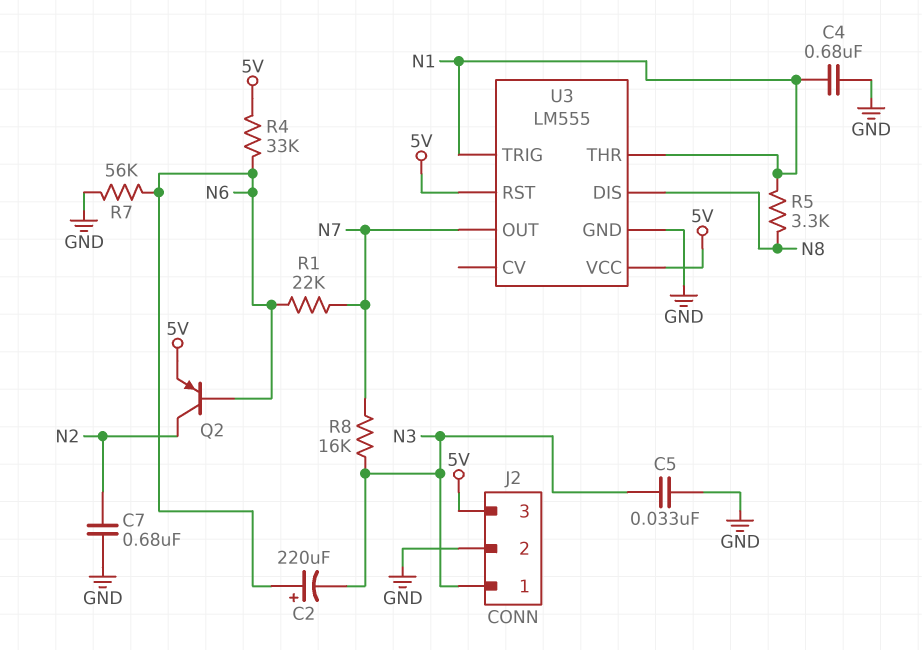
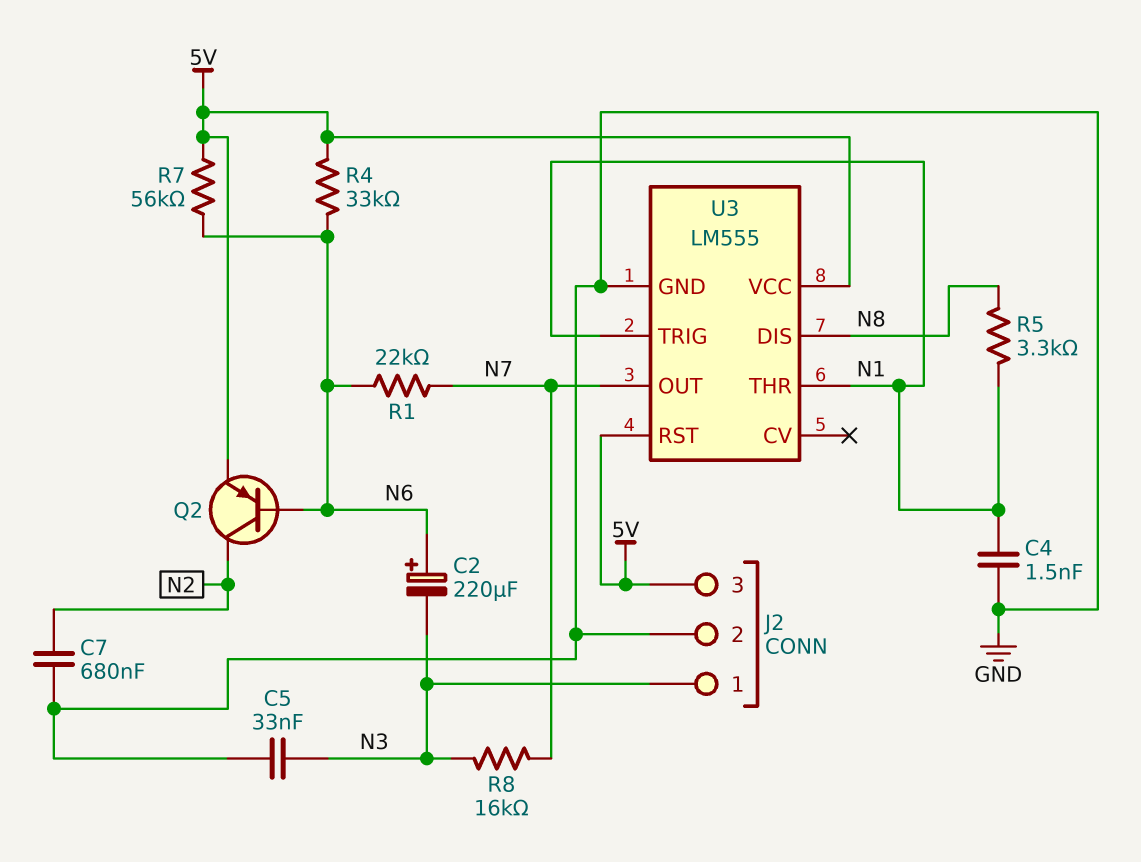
C4: 680nF (GND, N1) -> 1.5nF (GND, N1)
R7: 56k (GND, N6) -> 56k (5V, N6)

